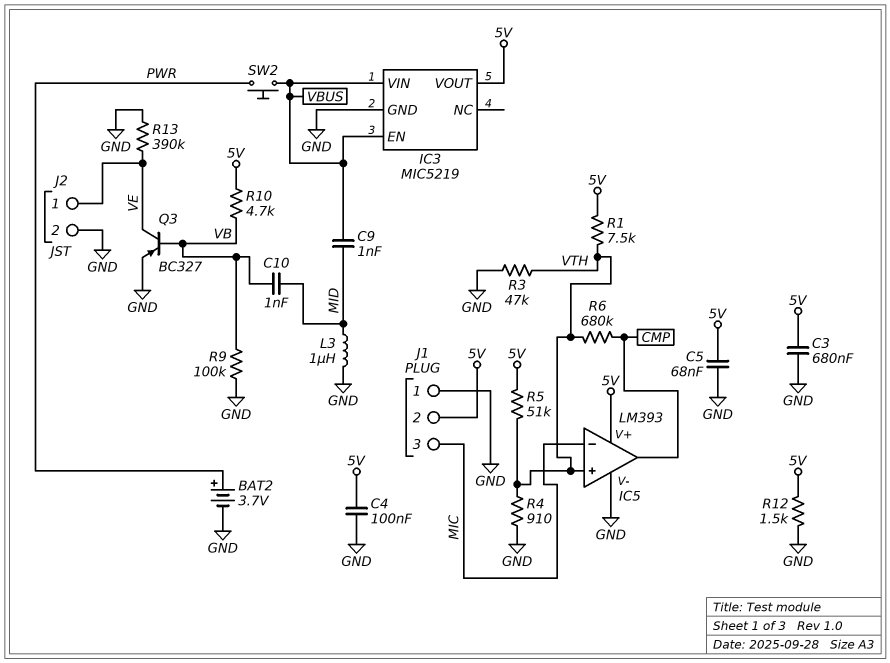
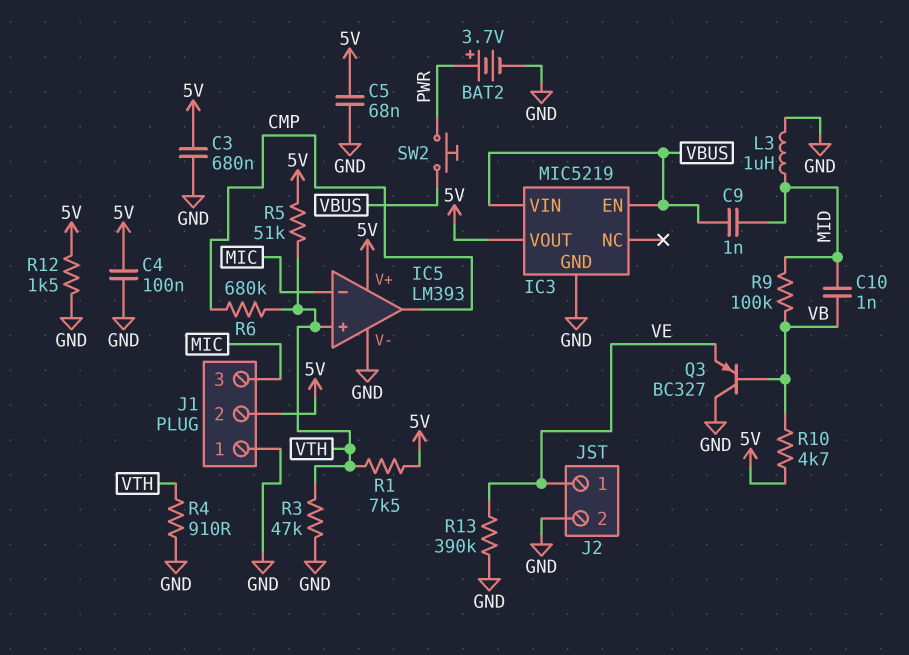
Q3: PNP BC327 (B VB, C VE, E GND) -> PNP BC327 (B VB, C GND, E VE)
R9: 100k (GND, VB) -> 100k (MID, VB)

